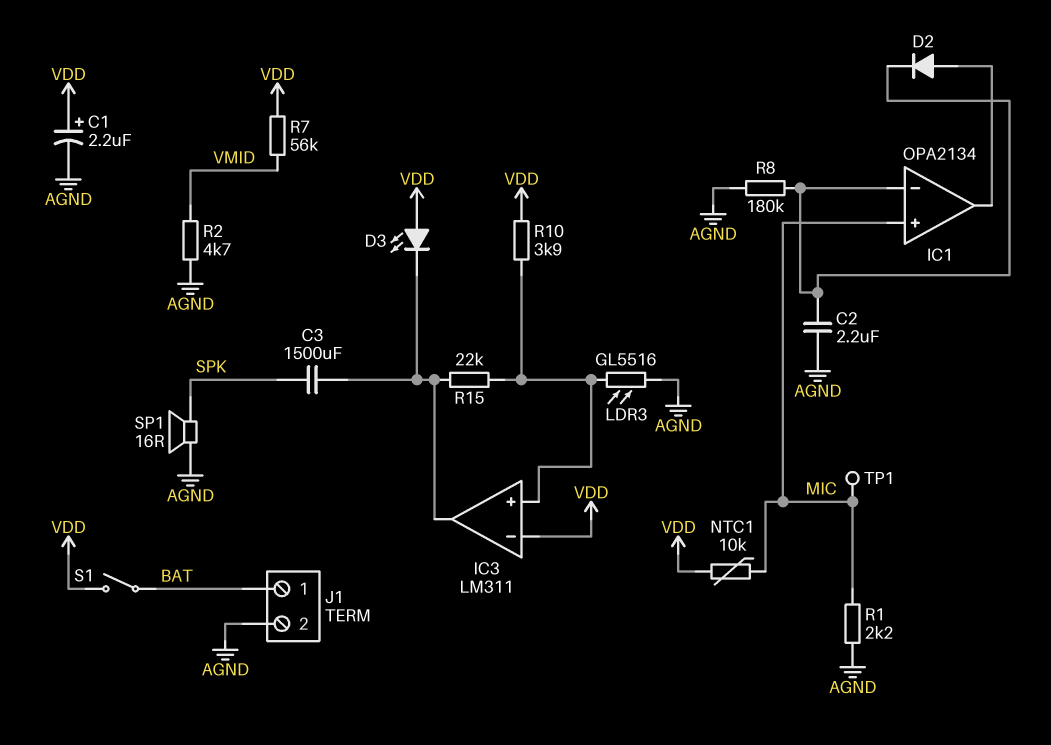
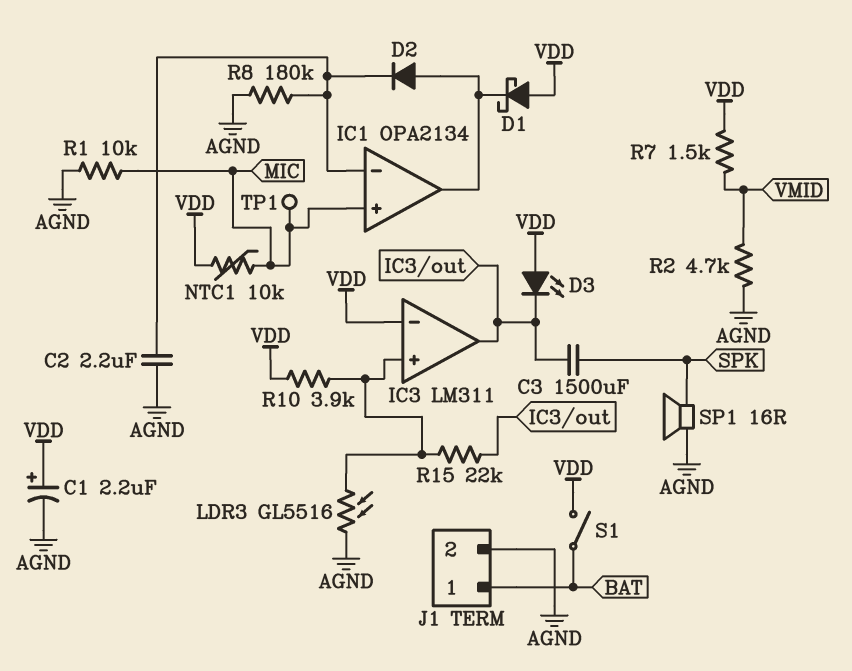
D1: none -> schottky (A VDD, K IC1/out)
R1: 2.2k (AGND, MIC) -> 10k (AGND, MIC)
R7: 56k (VDD, VMID) -> 1.5k (VDD, VMID)

